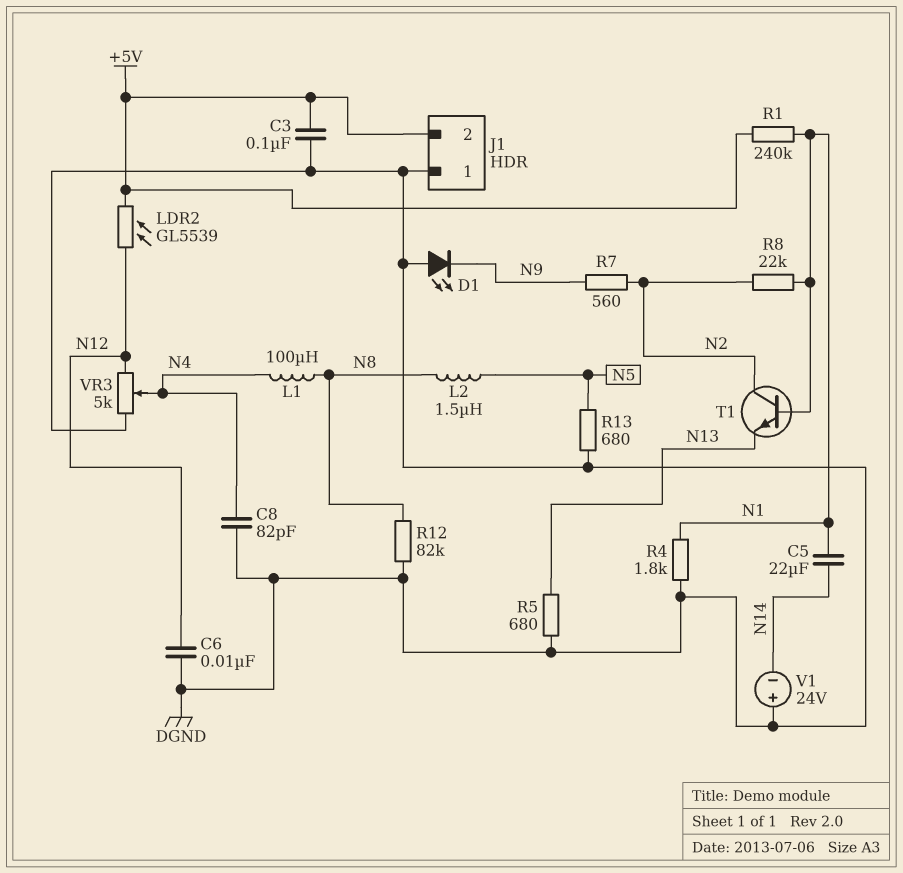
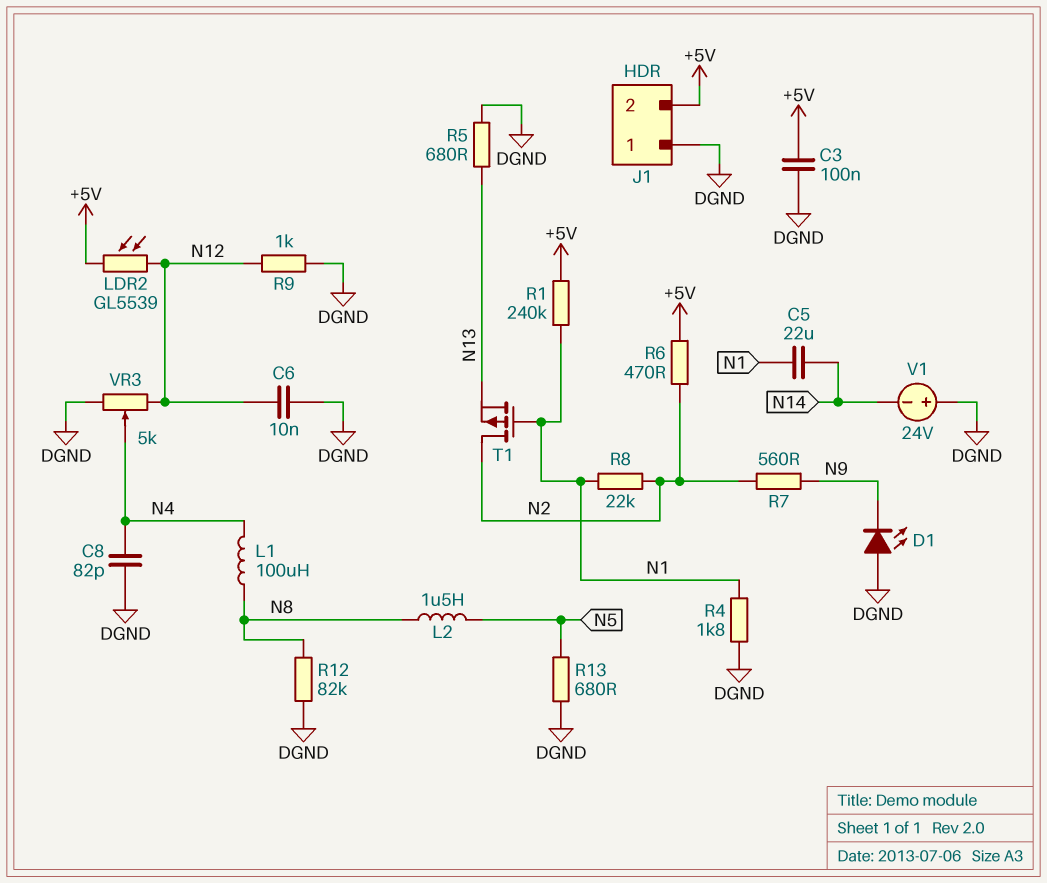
R6: none -> 470 (+5V, N2)
R9: none -> 1k (DGND, N12)
T1: NPN (B N1, C N2, E N13) -> PMOS (G N1, D N2, S N13)

